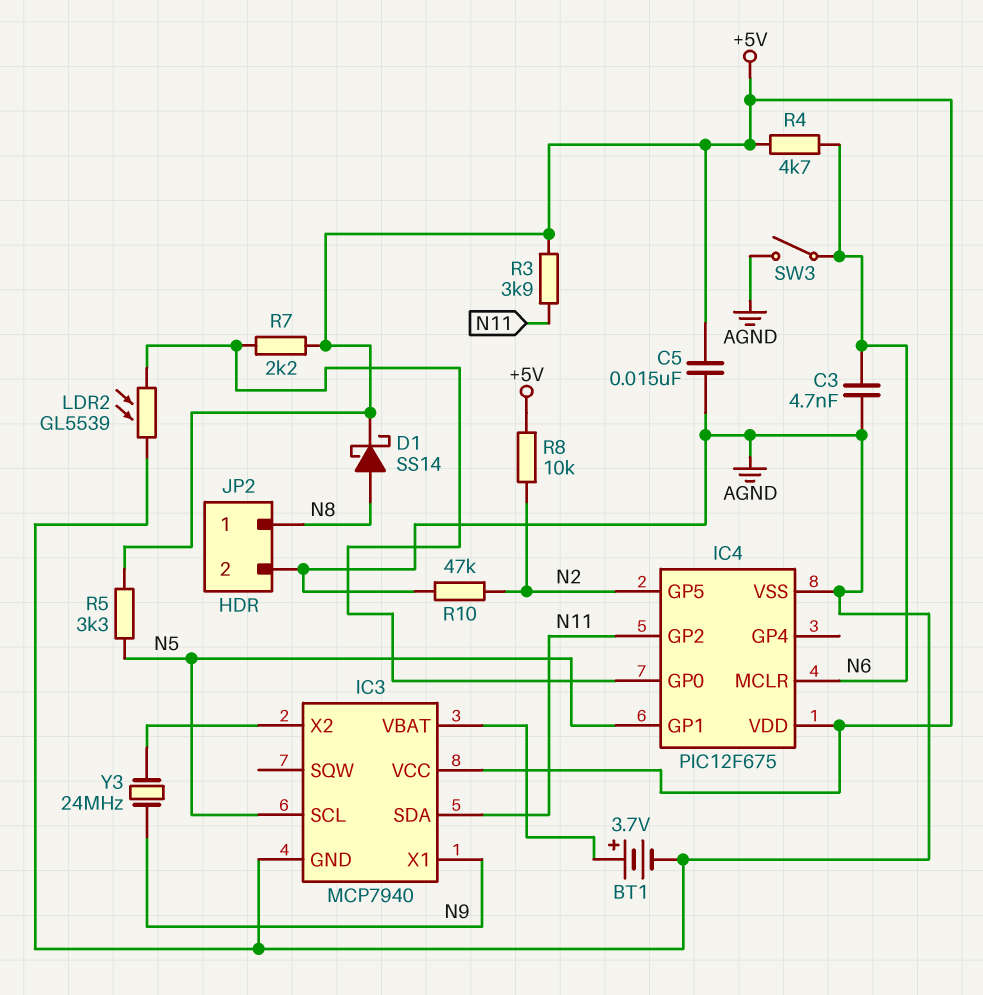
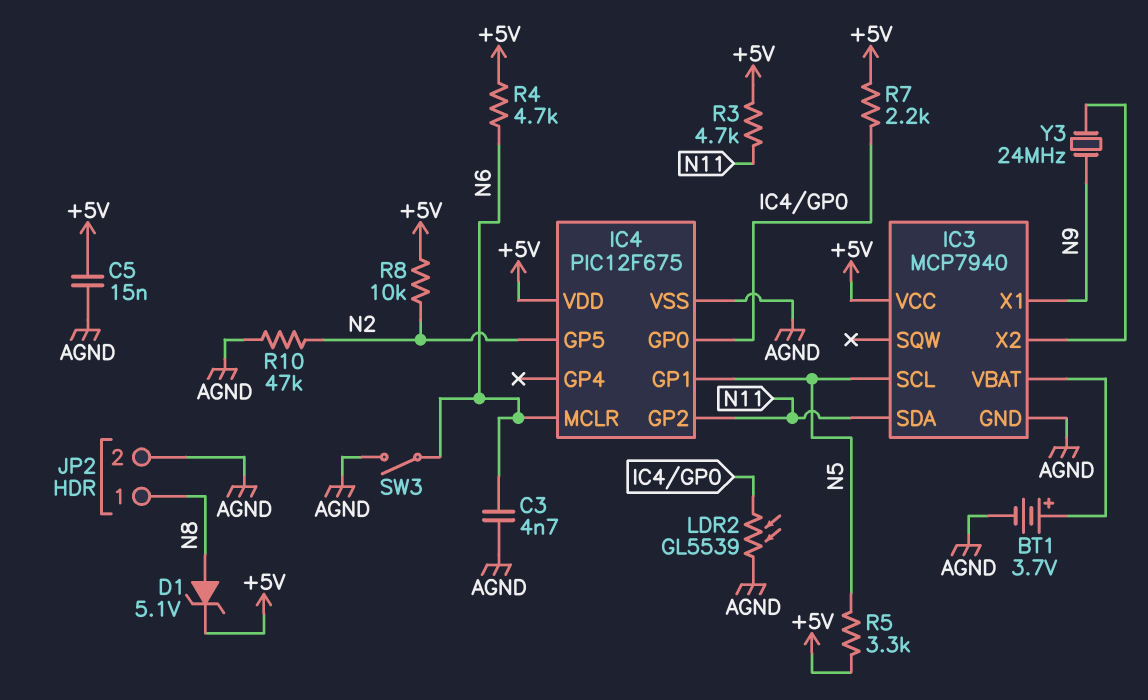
D1: schottky SS14 (A N8, K +5V) -> zener 5.1V (A N8, K +5V)
R3: 3.9k (+5V, N11) -> 4.7k (+5V, N11)

